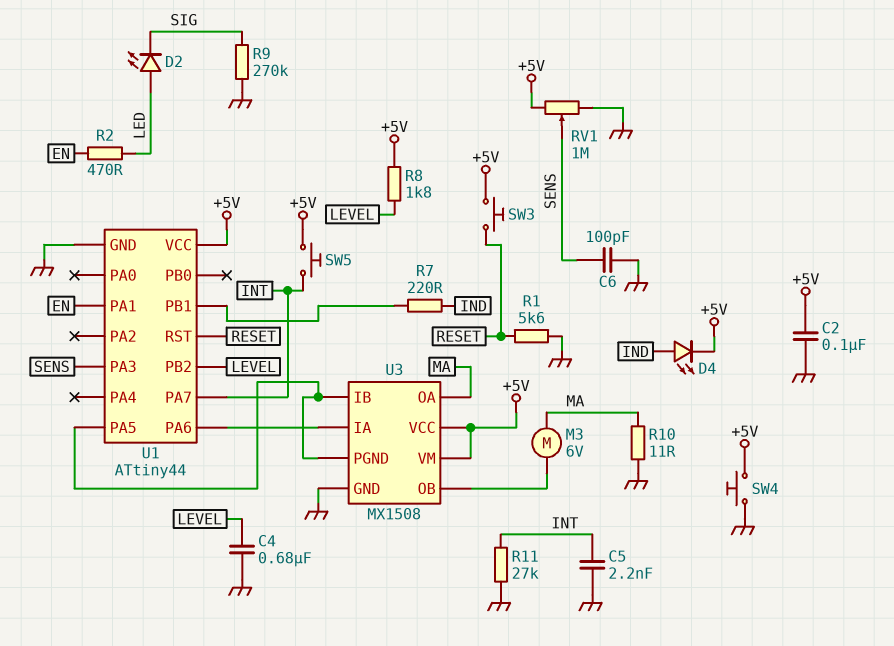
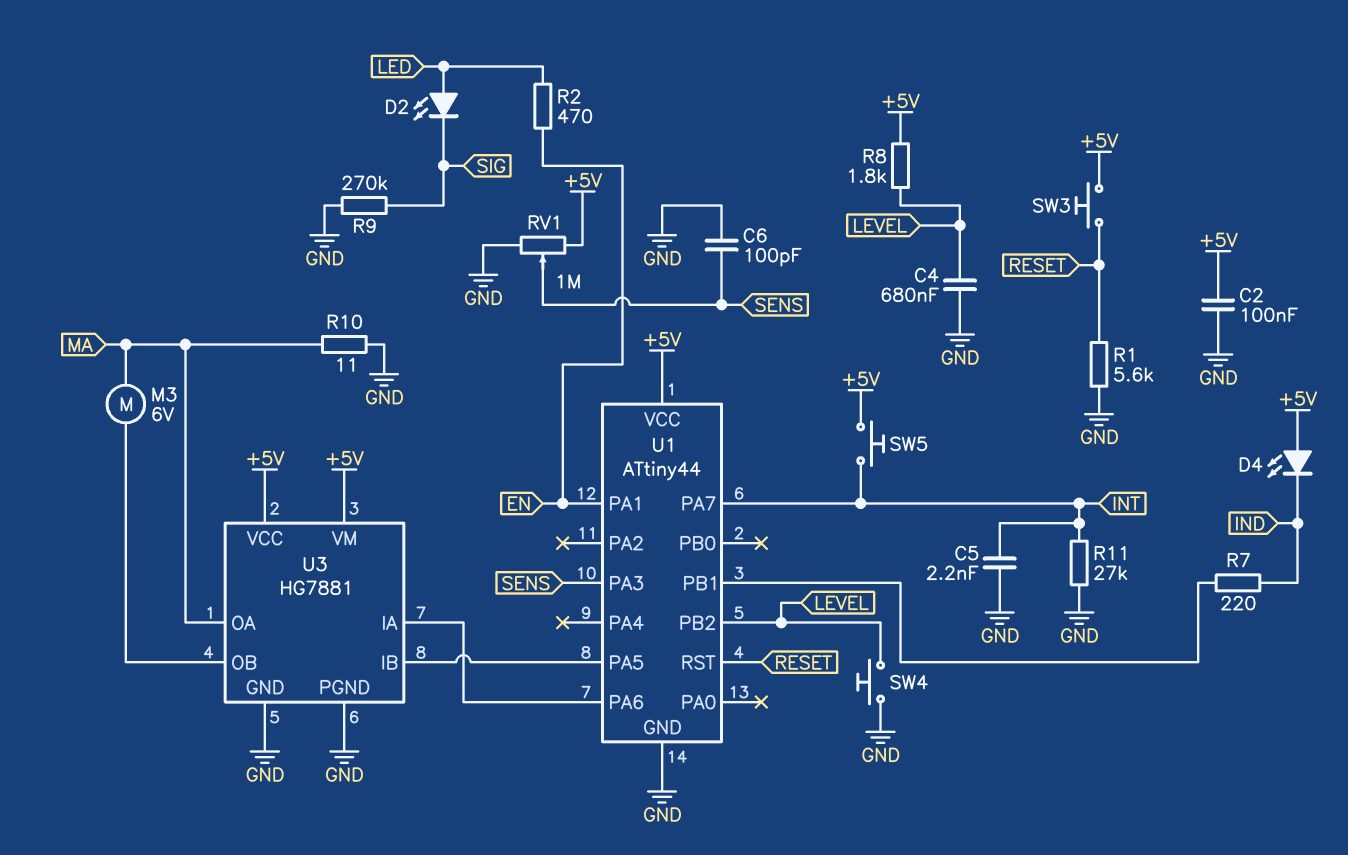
D4: LED (A IND, K +5V) -> LED (A +5V, K IND)
SW4: button (+5V, GND) -> button (GND, LEVEL)
U3: MX1508 -> HG7881
U3 pin PGND: U1/PA5 -> GND

